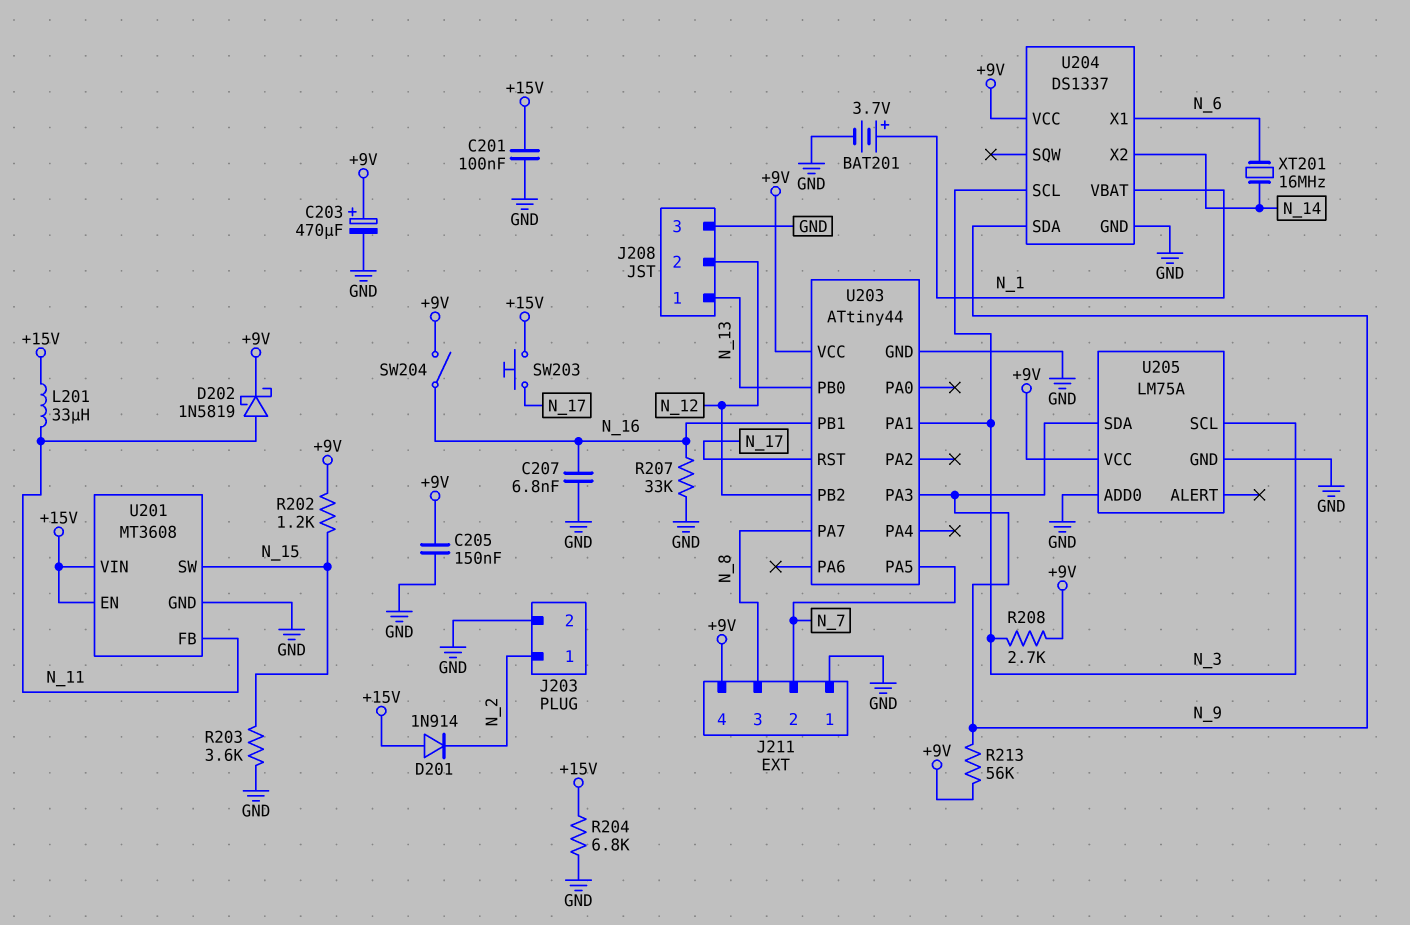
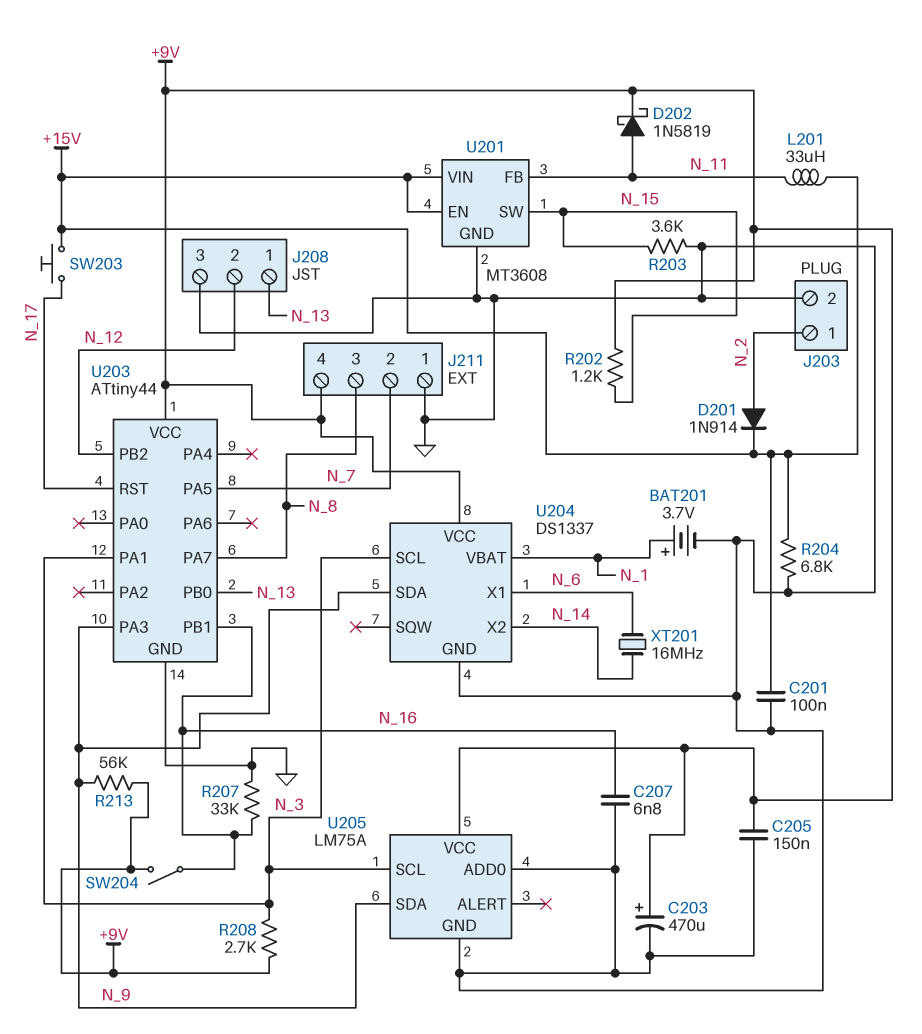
D201: diode 1N914 (A +15V, K N_2) -> diode 1N914 (A N_2, K +15V)

